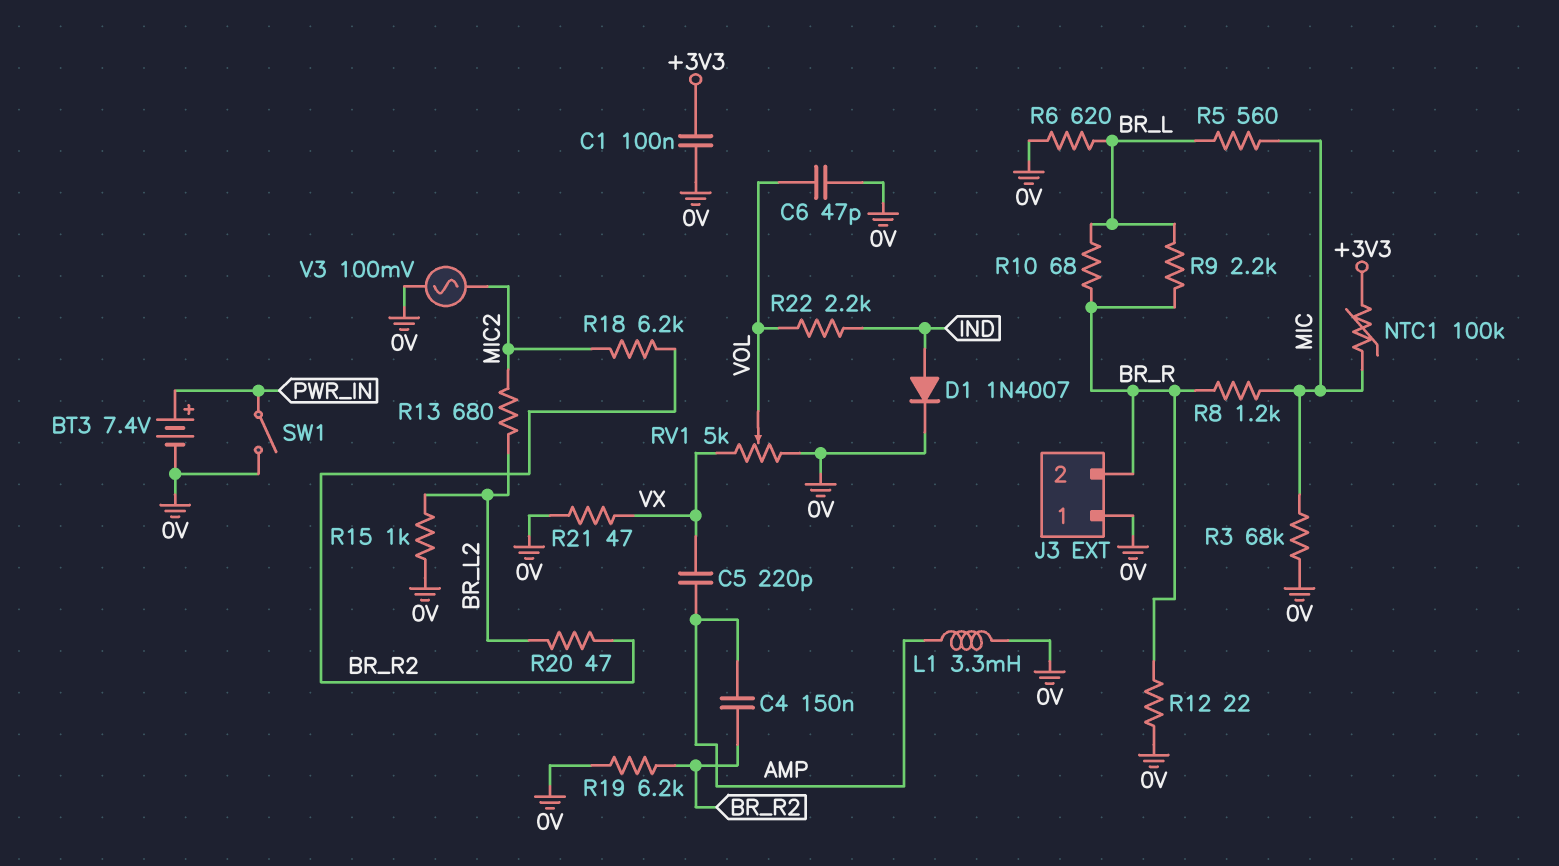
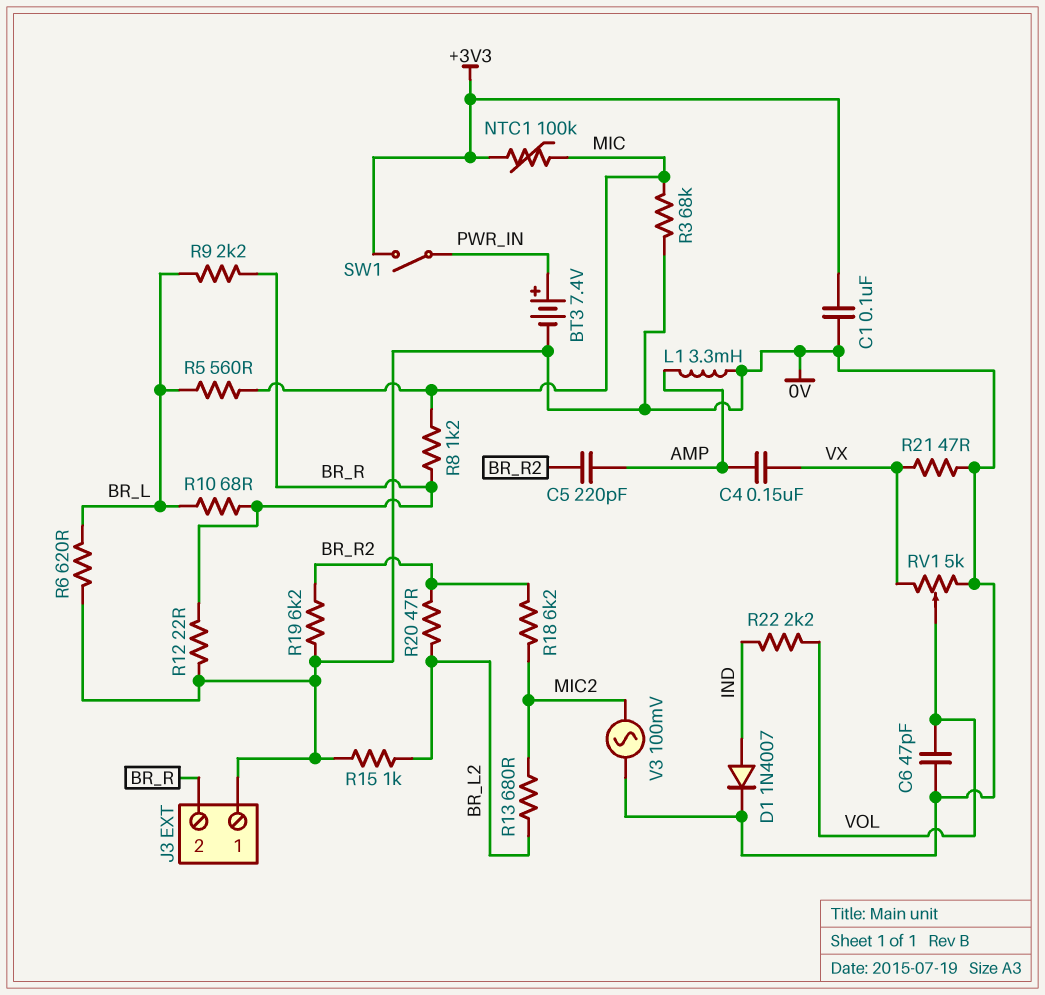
C4: 150nF (AMP, BR_R2) -> 150nF (AMP, VX)
C5: 220pF (AMP, VX) -> 220pF (AMP, BR_R2)
SW1: switch (0V, PWR_IN) -> switch (+3V3, PWR_IN)

